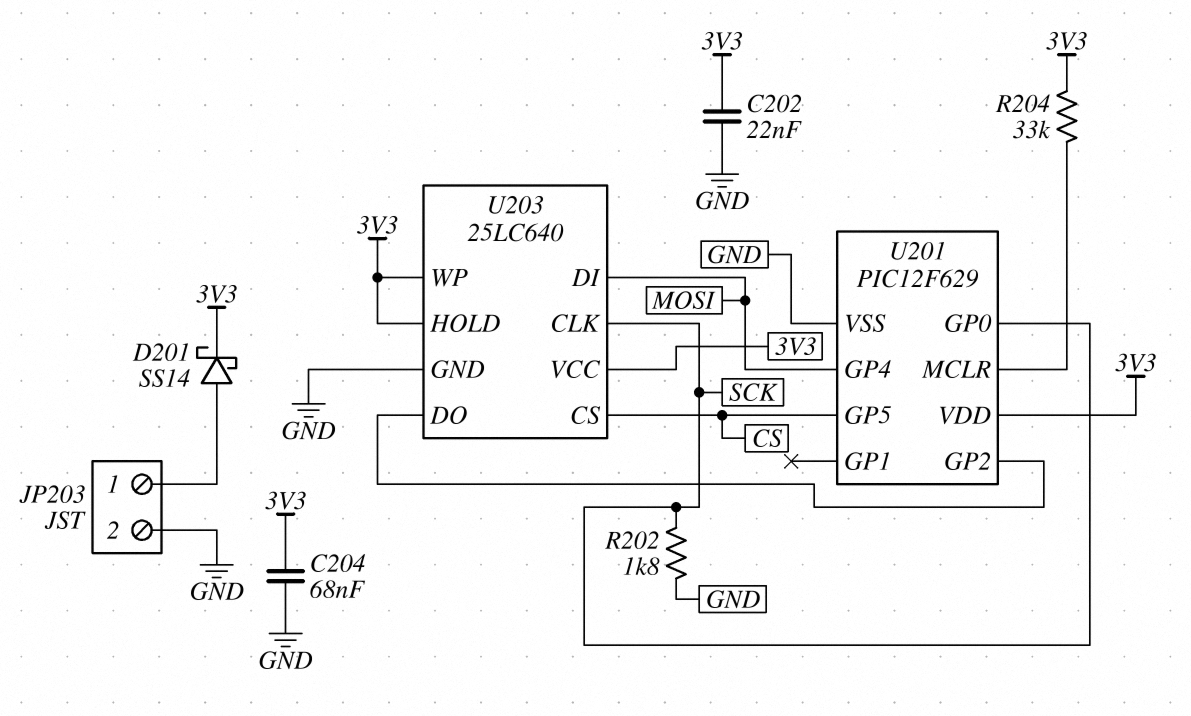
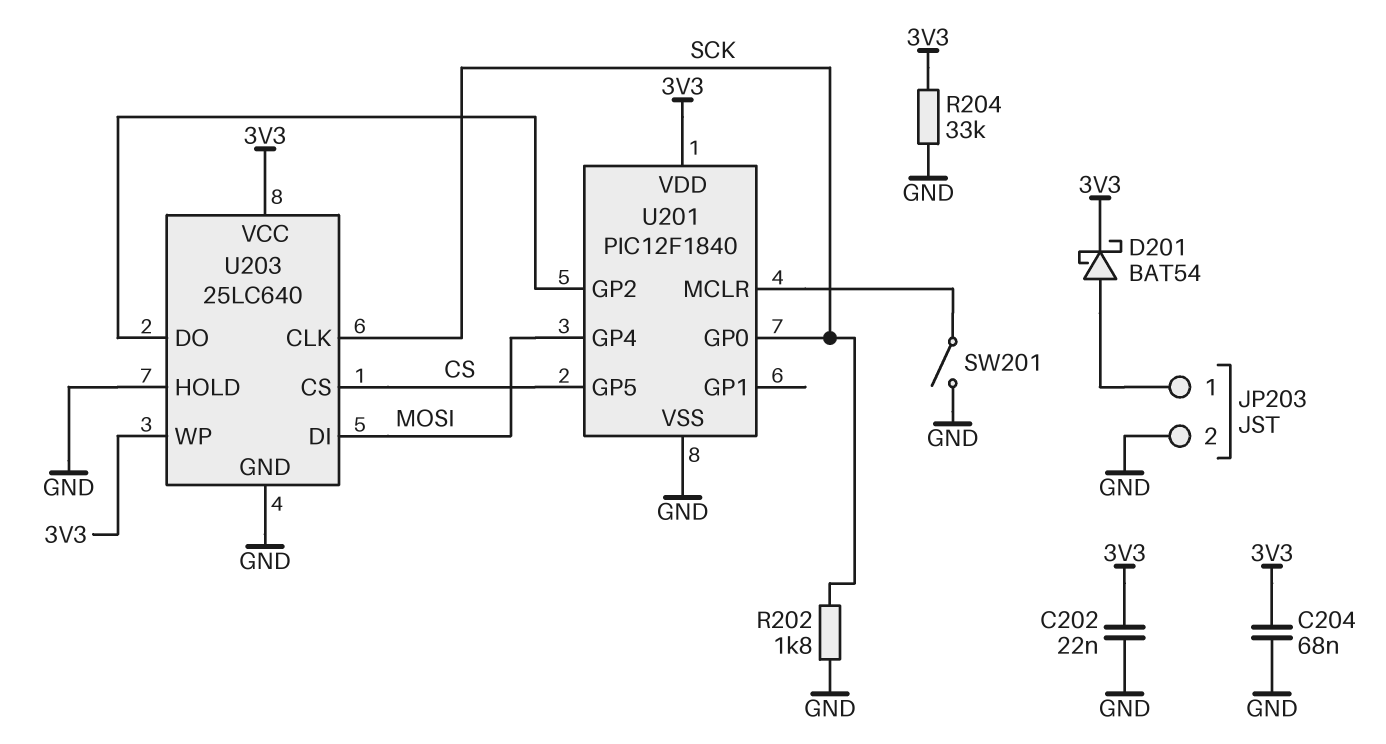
D201: schottky SS14 (A JP203/1, K 3V3) -> schottky BAT54 (A JP203/1, K 3V3)
R204: 33k (3V3, U201/MCLR) -> 33k (3V3, GND)
SW201: none -> switch (GND, U201/MCLR)
U201: PIC12F629 -> PIC12F1840
U203 pin HOLD: 3V3 -> GND

